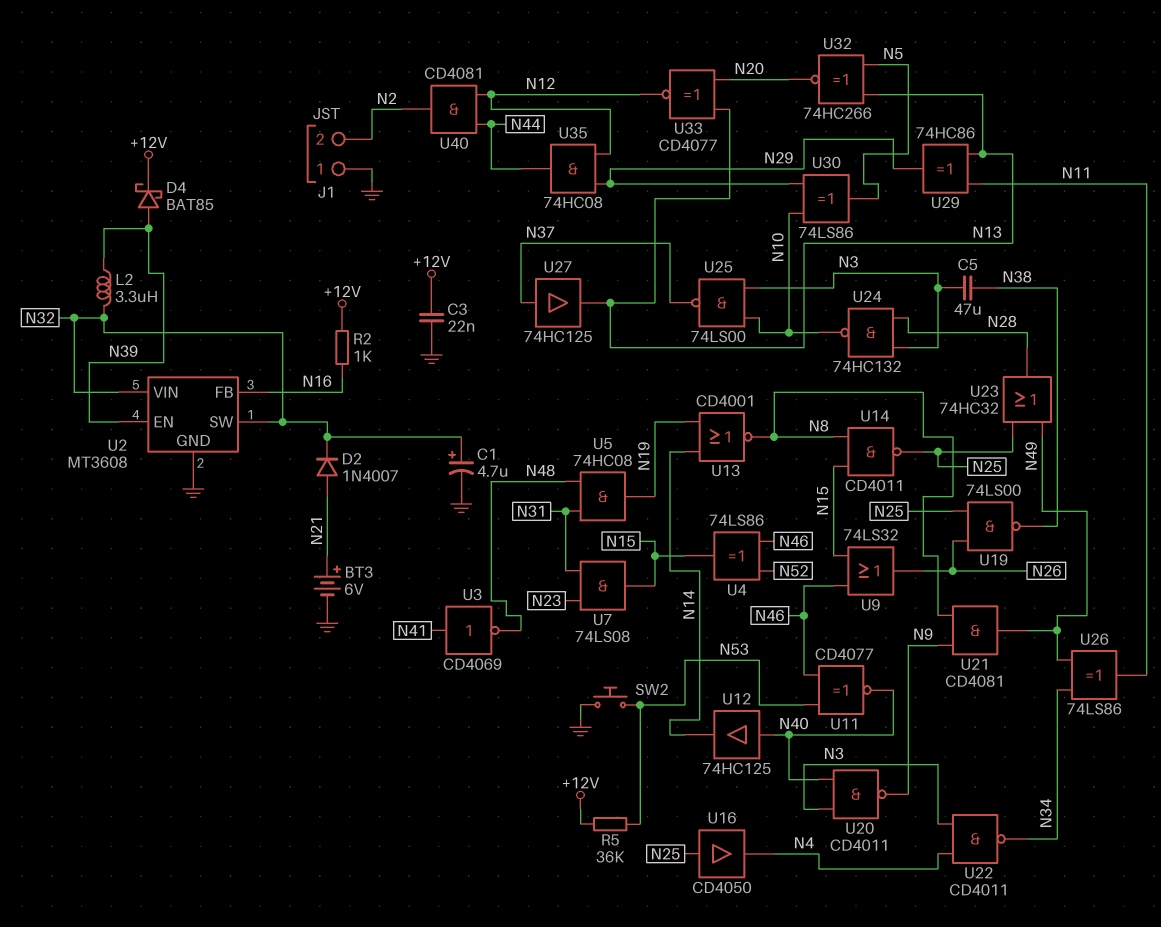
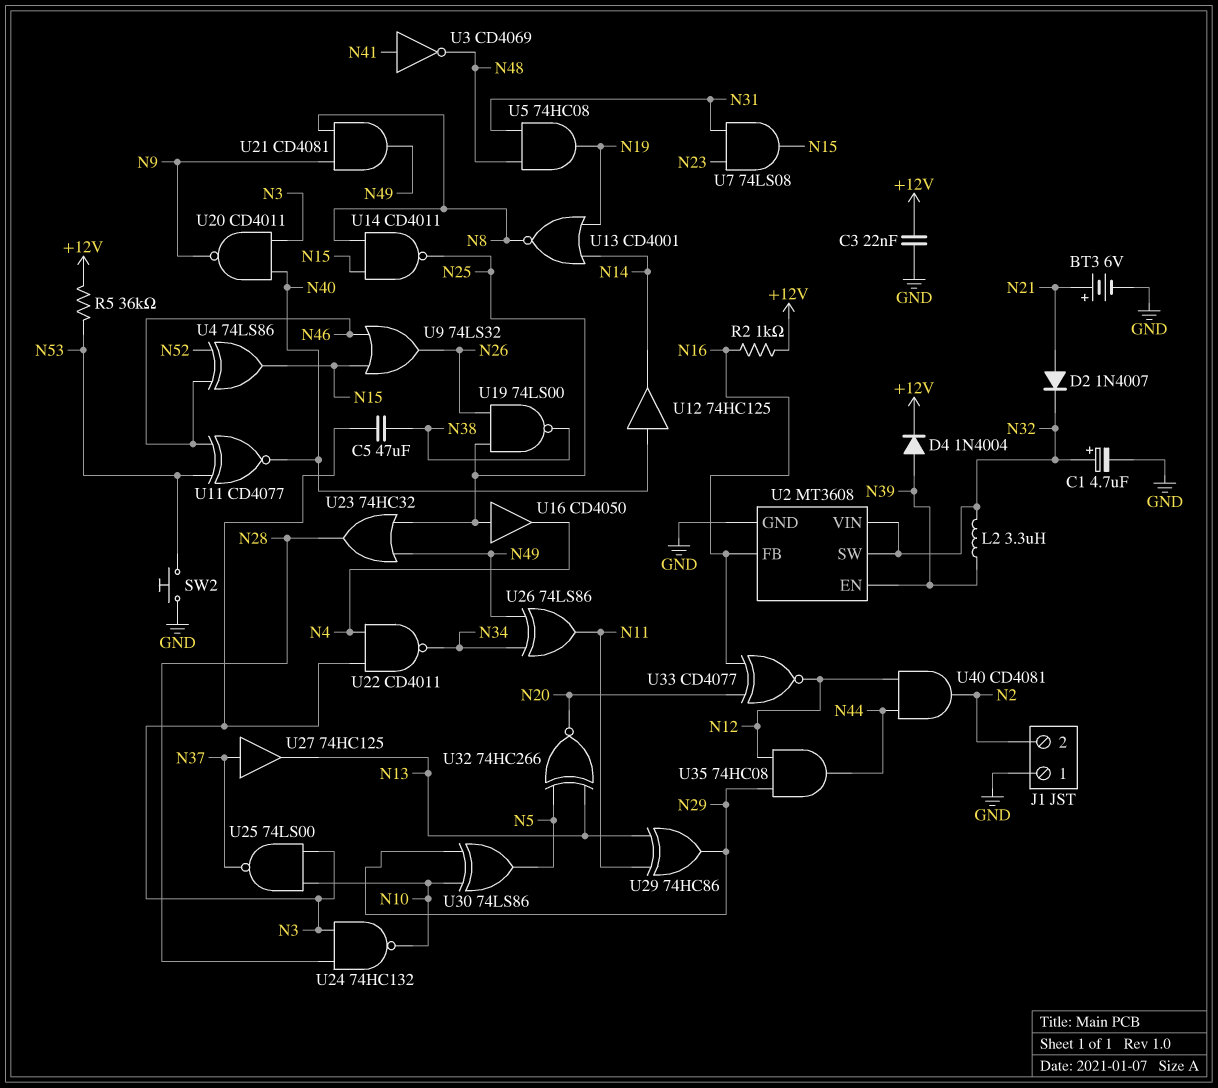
D4: schottky BAT85 (A N39, K +12V) -> diode 1N4004 (A N39, K +12V)
U33: XNOR CD4077 (in N13, in N20, out N12) -> XNOR CD4077 (in N16, in N20, out N12)

